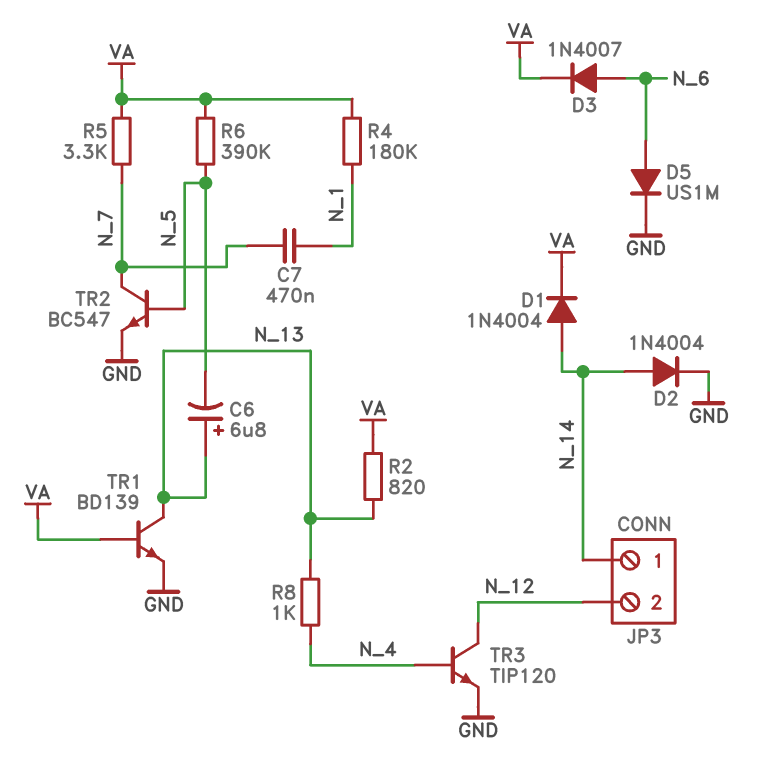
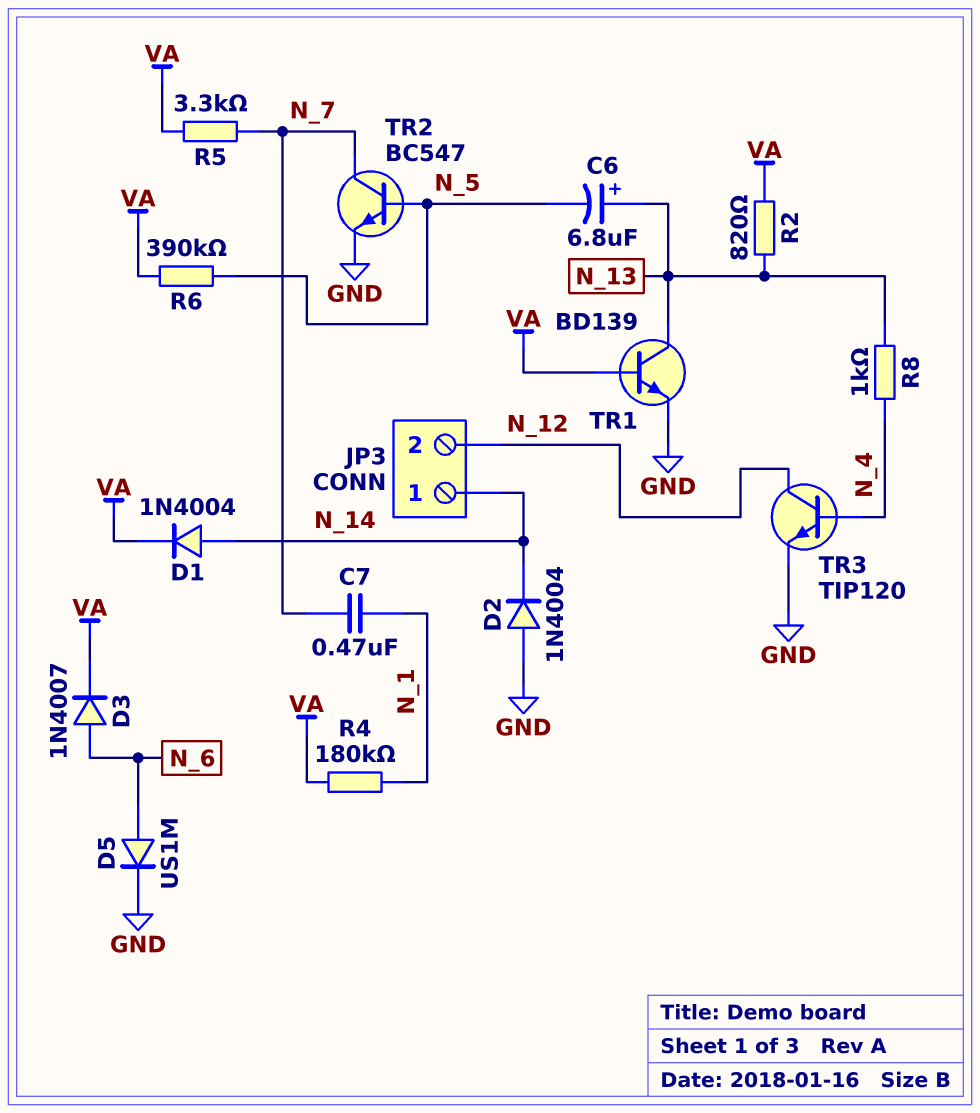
D2: diode 1N4004 (A N_14, K GND) -> diode 1N4004 (A GND, K N_14)

